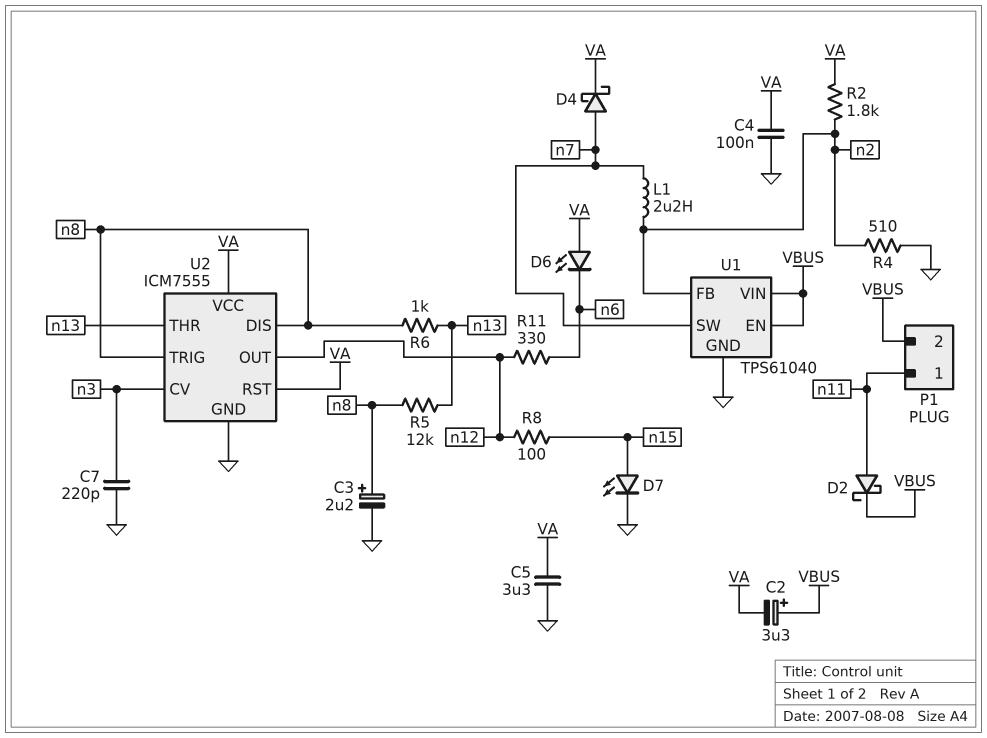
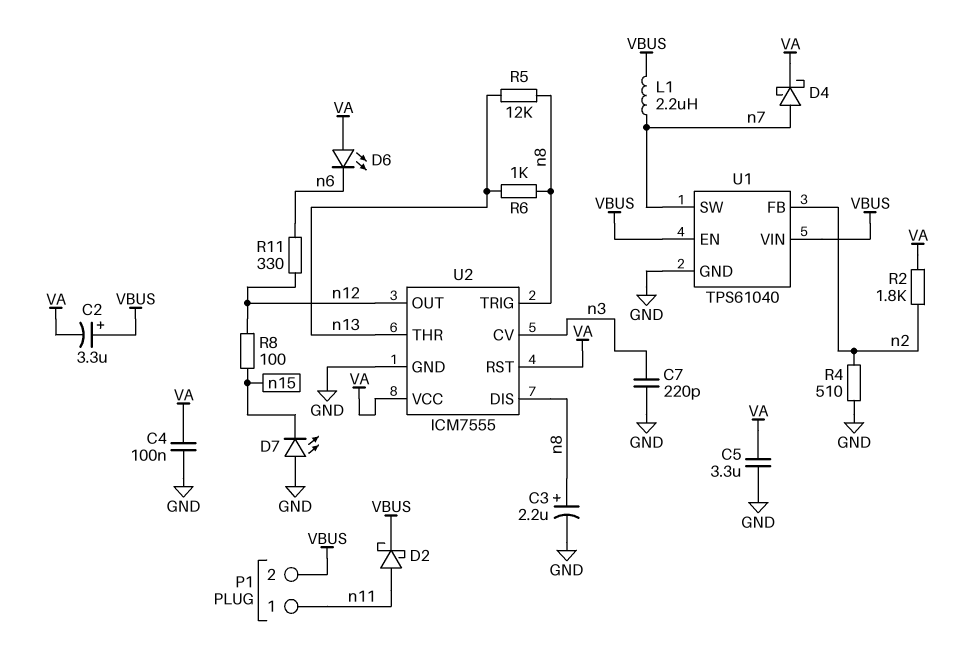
D7: LED (A n15, K GND) -> LED (A GND, K n15)
L1: 2.2uH (n2, n7) -> 2.2uH (VBUS, n7)

